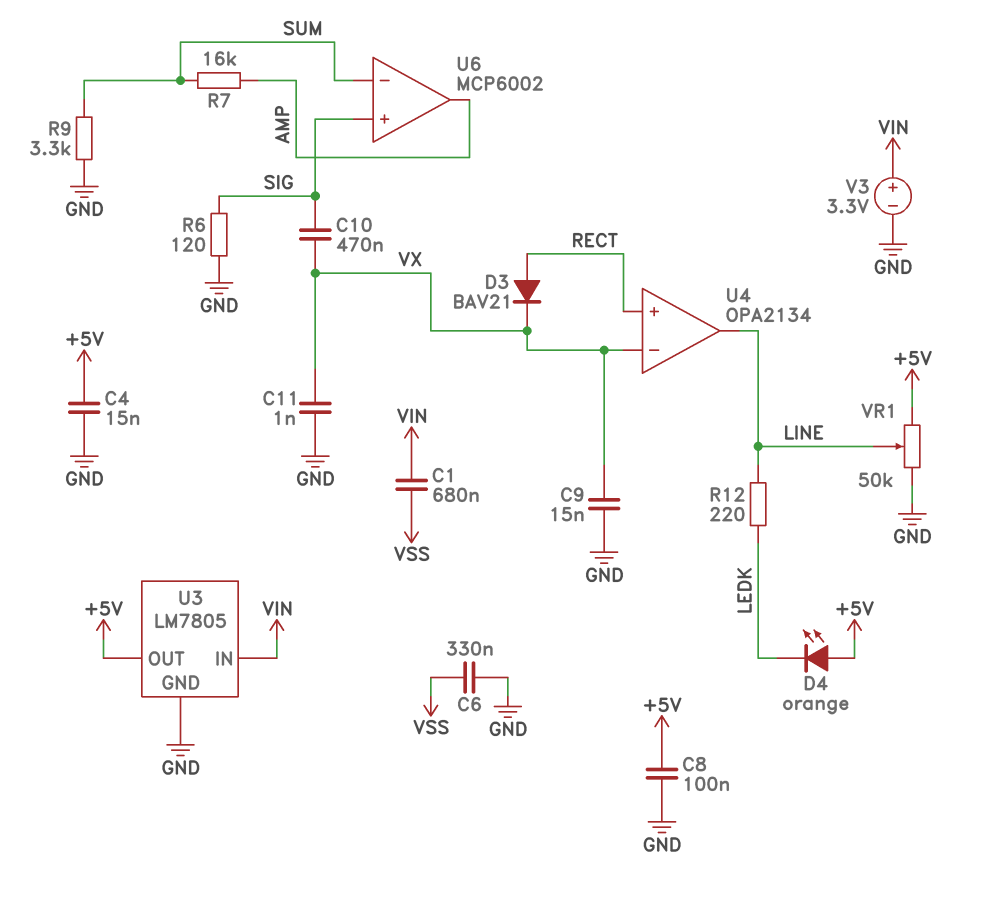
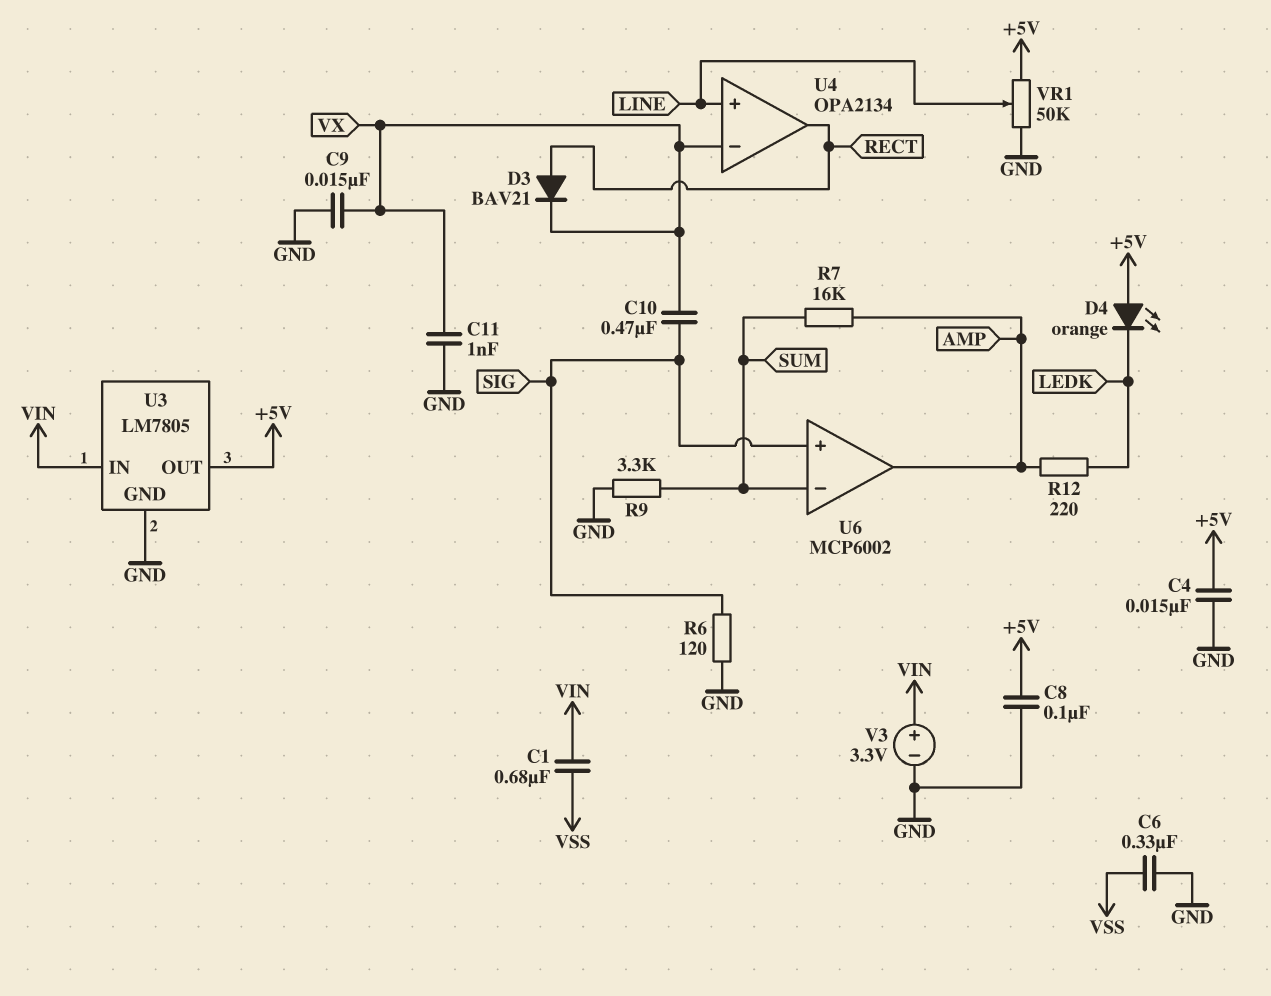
R12: 220 (LEDK, LINE) -> 220 (AMP, LEDK)
U4 pin in+: RECT -> LINE
U4 pin out: LINE -> RECT

